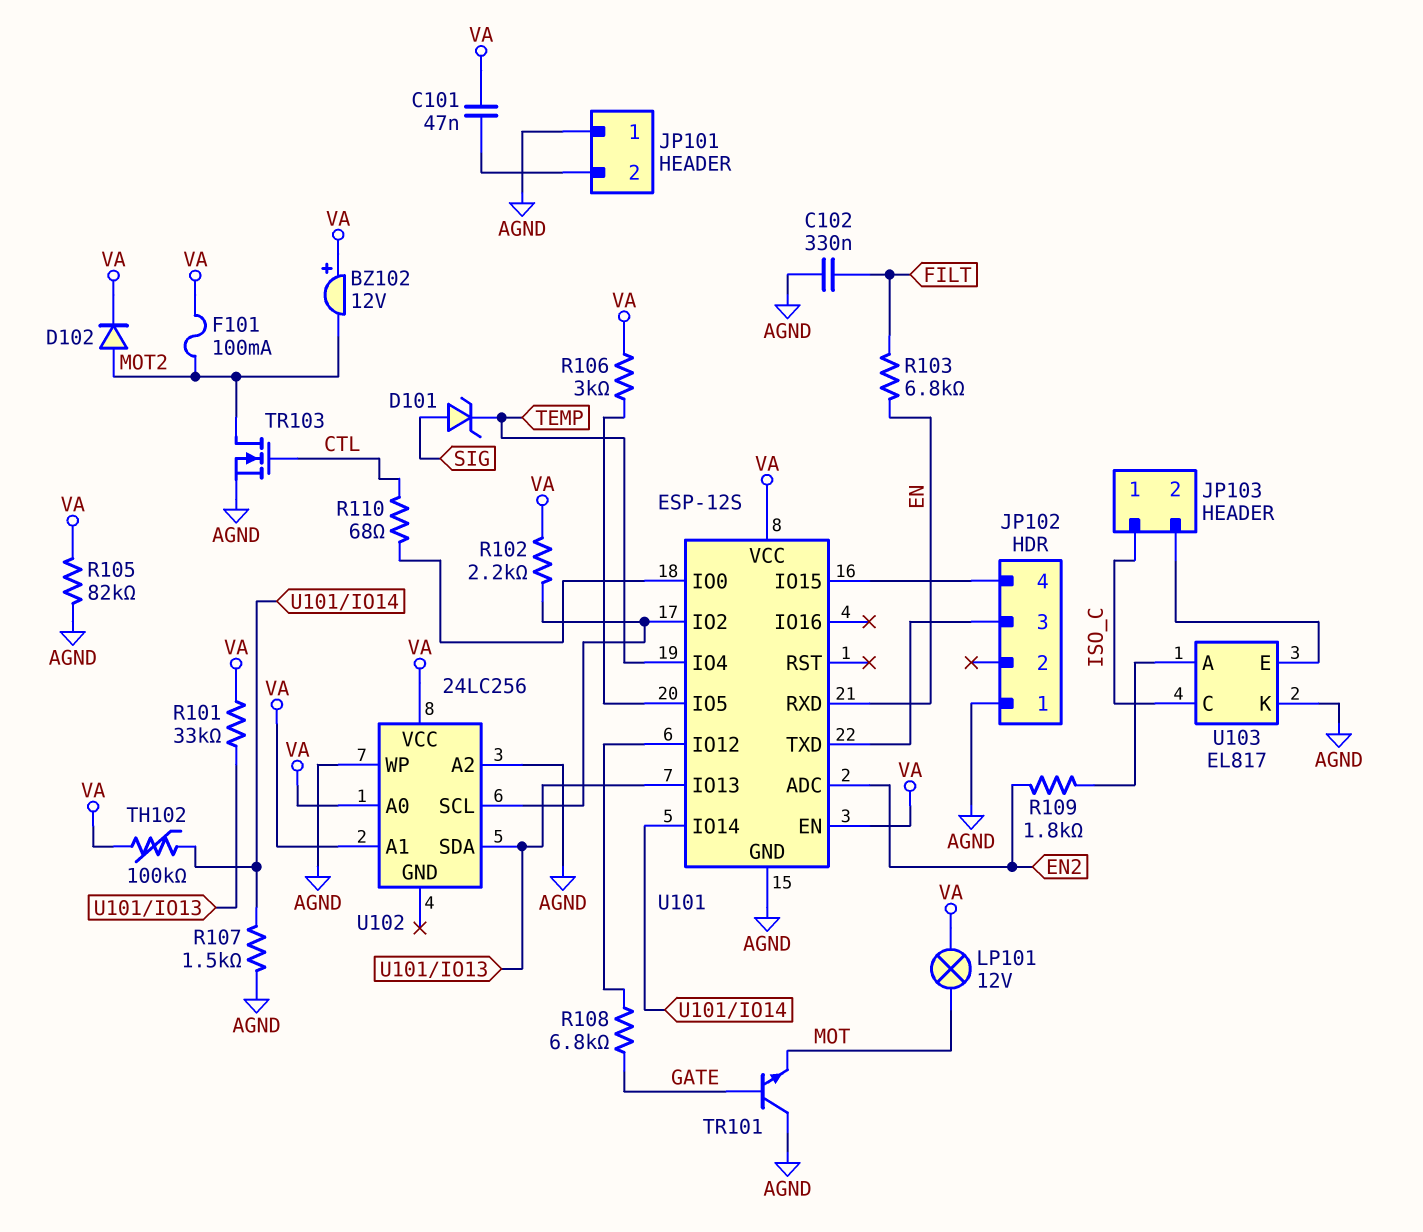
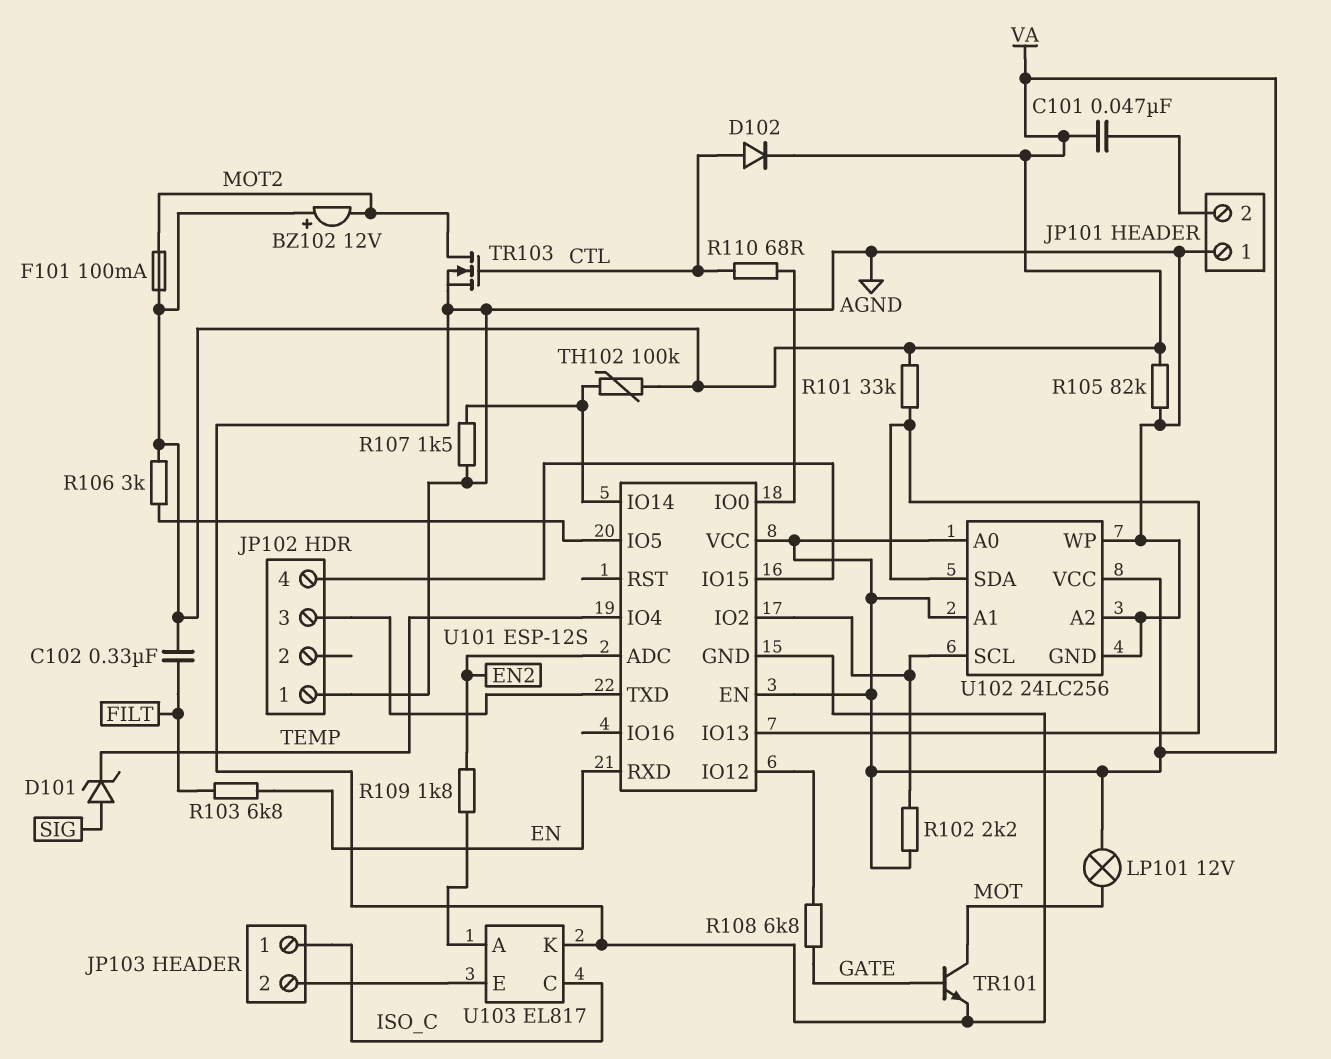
C102: 330nF (AGND, FILT) -> 330nF (FILT, VA)
D102: diode (A MOT2, K VA) -> diode (A CTL, K VA)
TR101: NPN (B GATE, C AGND, E MOT) -> NPN (B GATE, C MOT, E AGND)
U102 pin GND: none -> AGND

